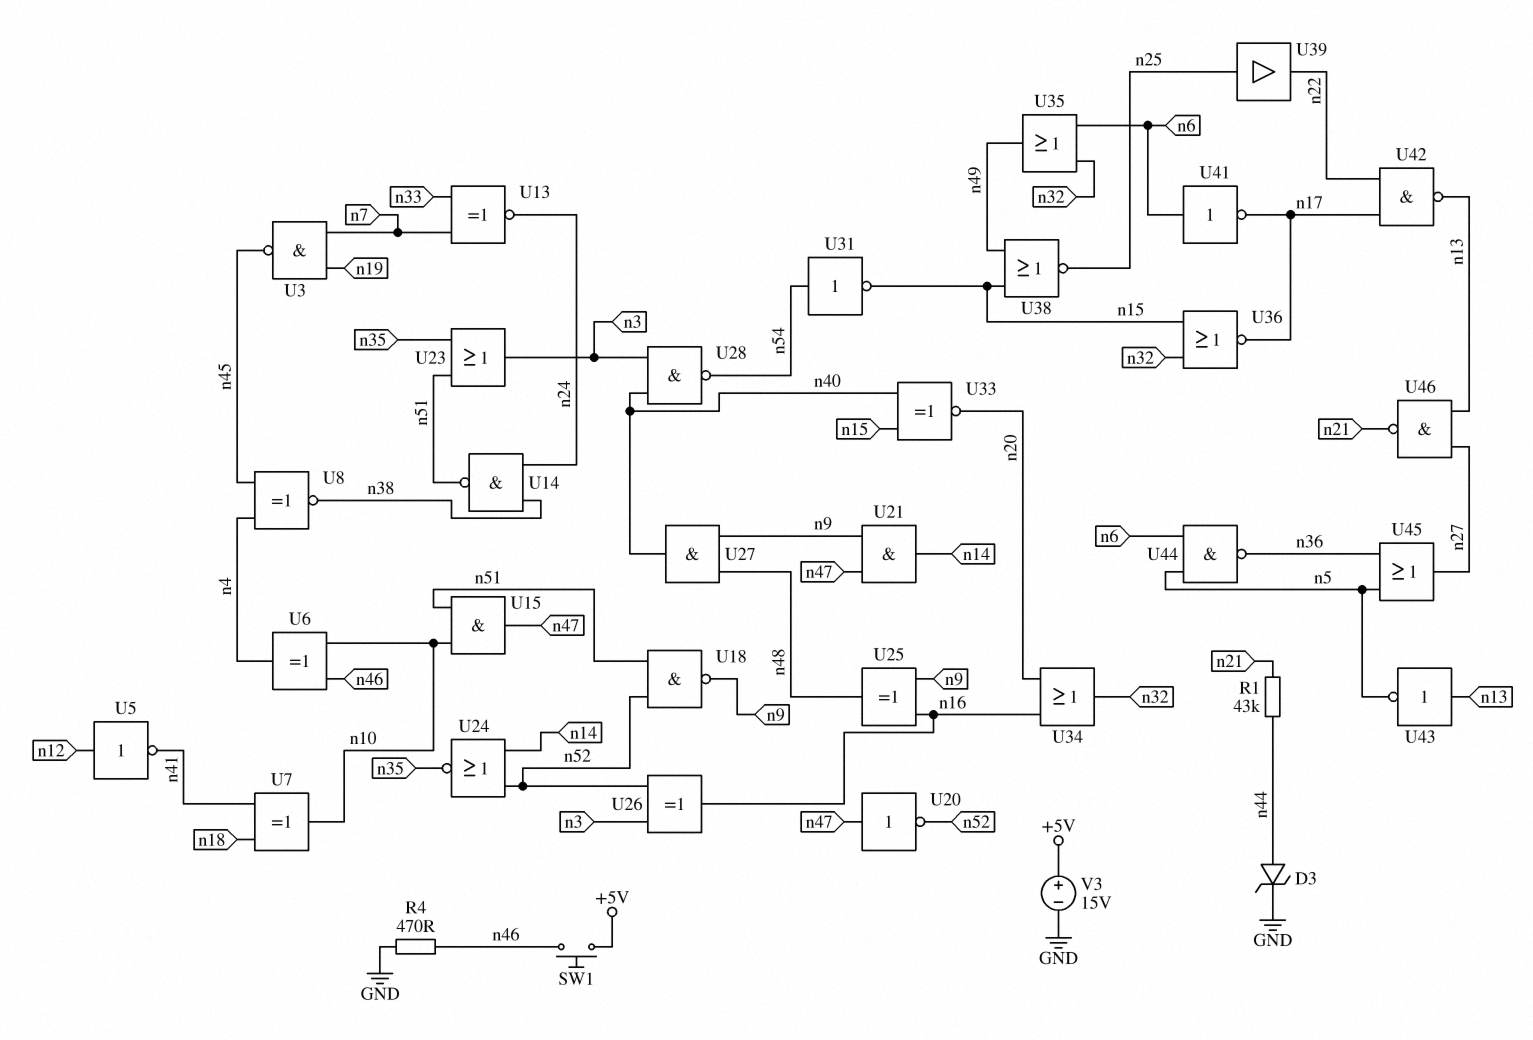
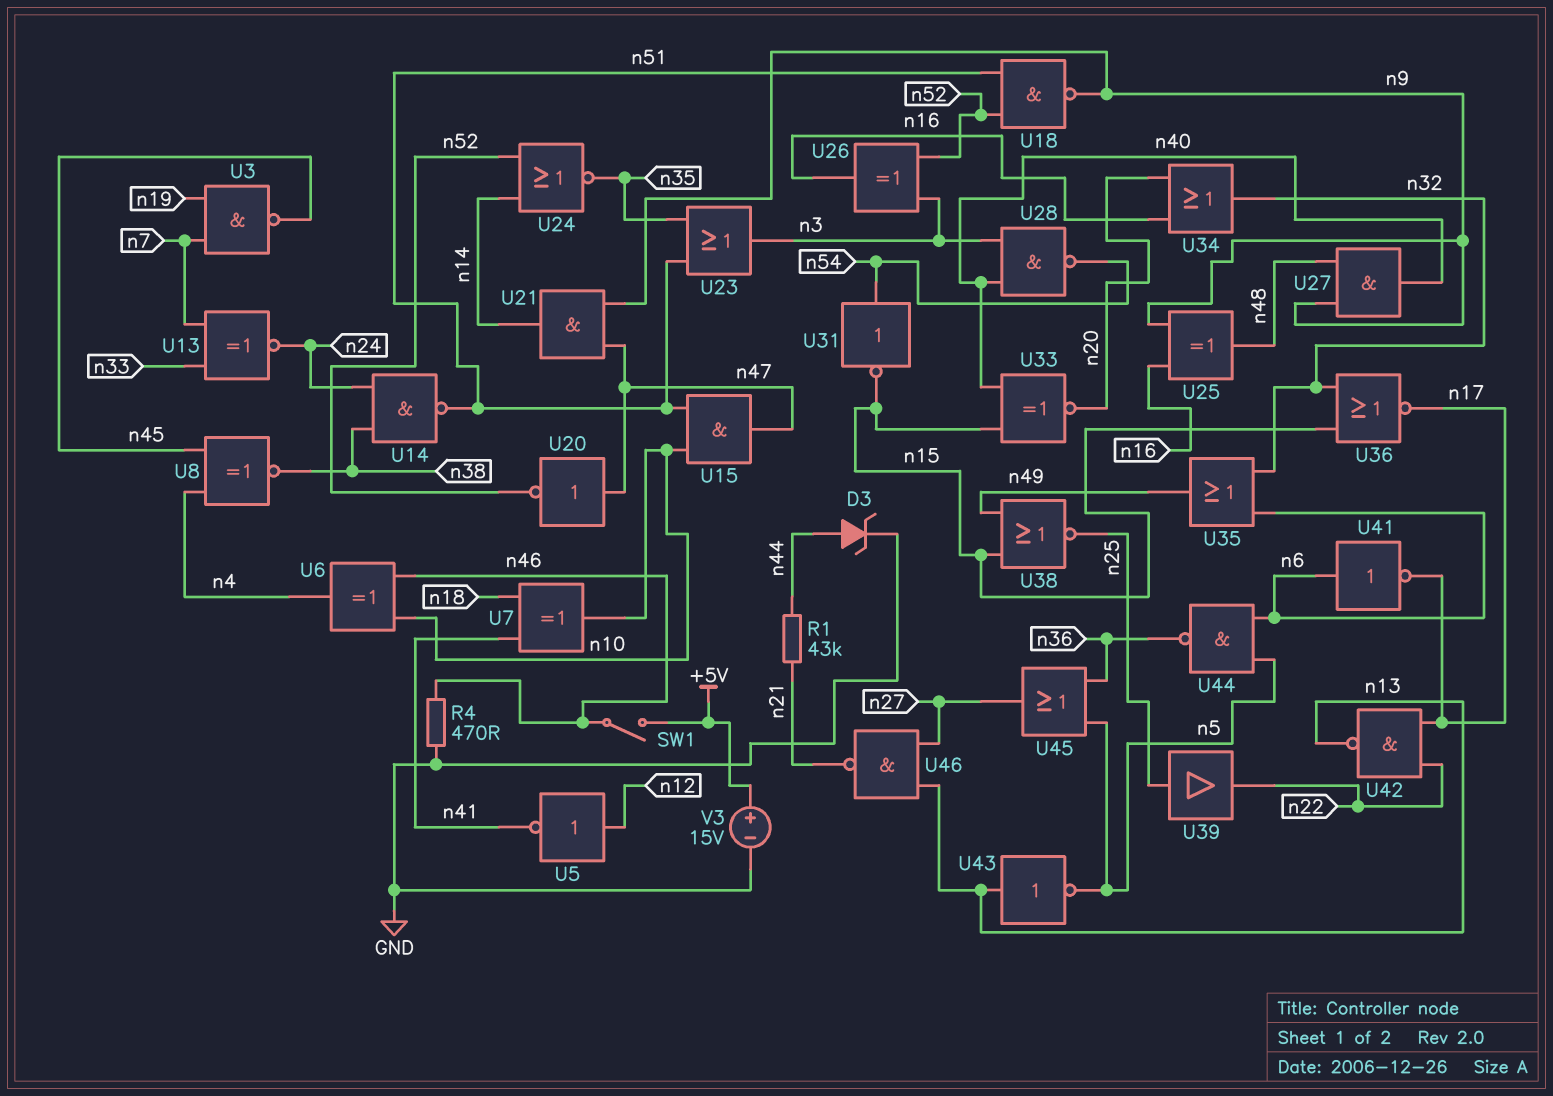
SW1: button (+5V, n46) -> switch (+5V, n46)

